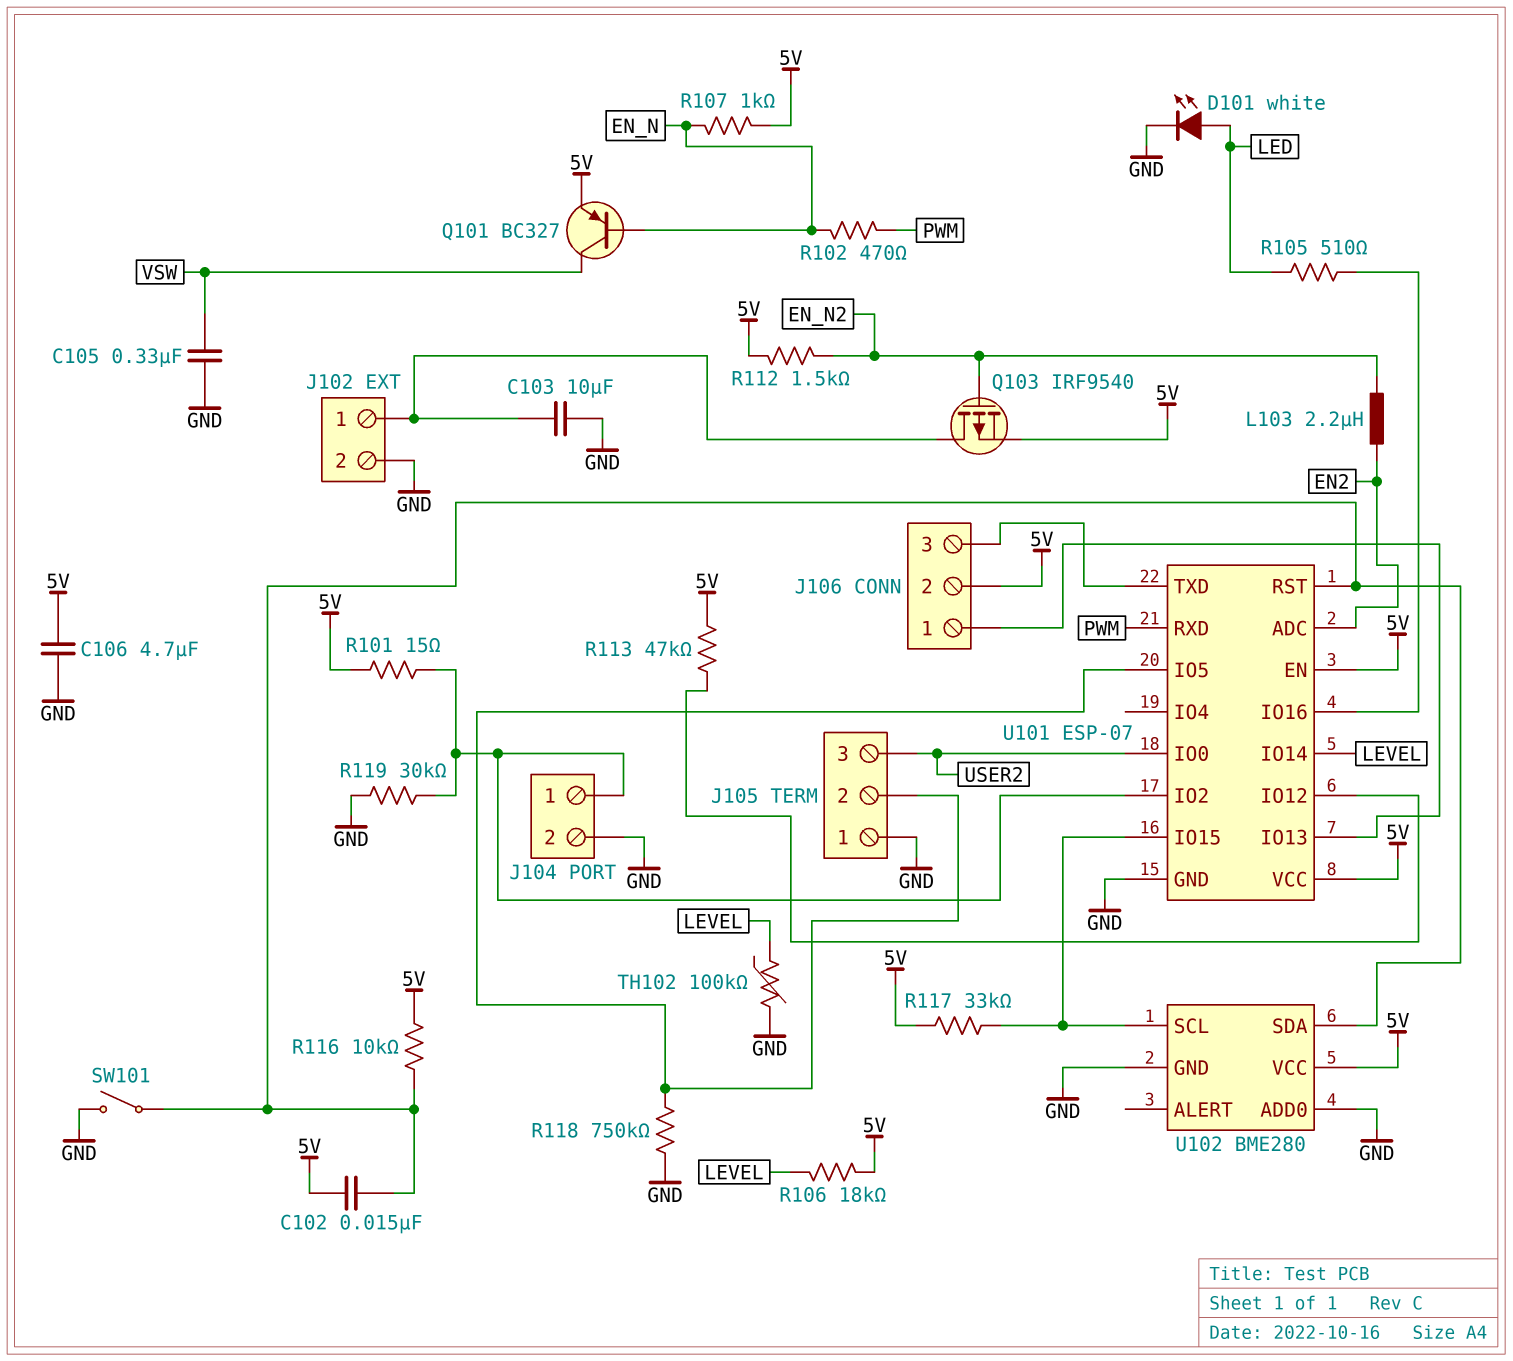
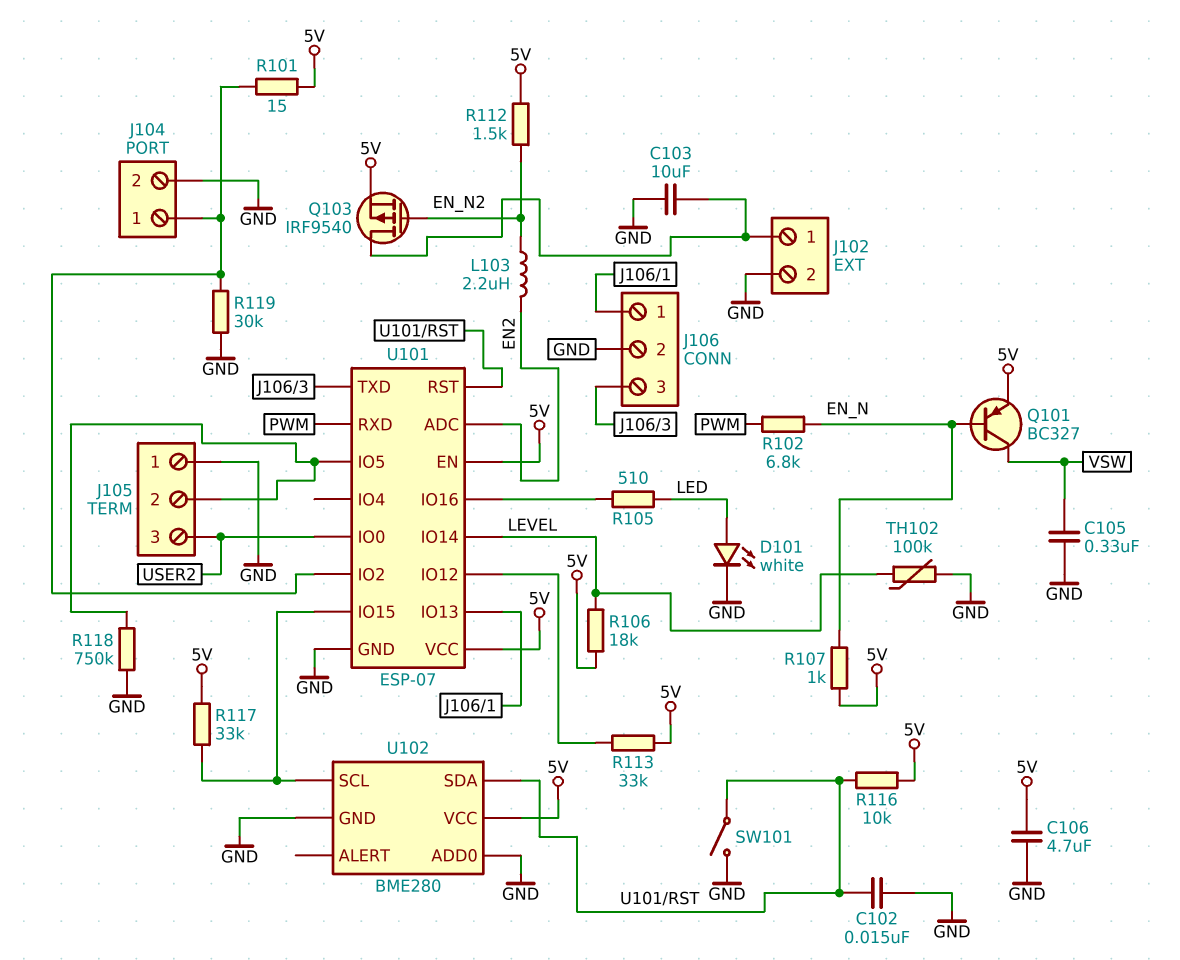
C102: 15nF (5V, U101/RST) -> 15nF (GND, U101/RST)
J106 pin 2: 5V -> GND
R102: 470 (EN_N, PWM) -> 6.8k (EN_N, PWM)
R113: 47k (5V, U101/IO12) -> 33k (5V, U101/IO12)

